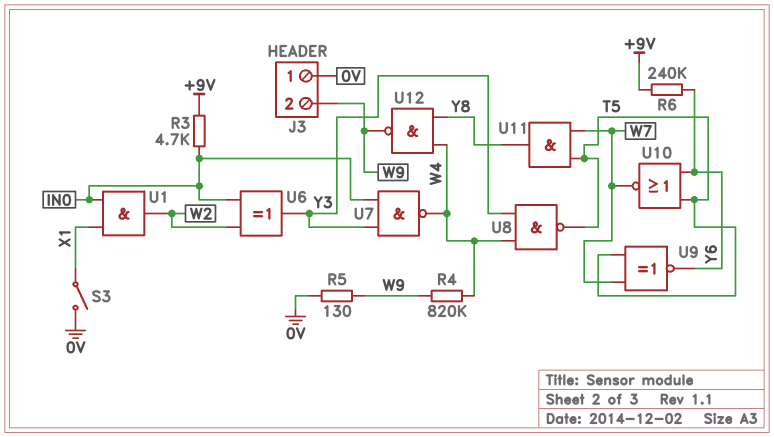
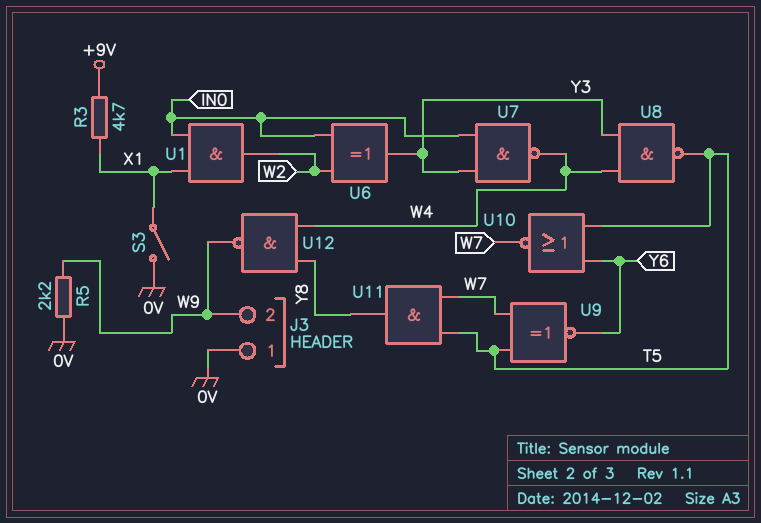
R3: 4.7k (+9V, IN0) -> 4.7k (+9V, X1)
R4: 820k (W4, W9) -> none
R5: 130 (0V, W9) -> 2.2k (0V, W9)
R6: 240k (+9V, Y6) -> none

